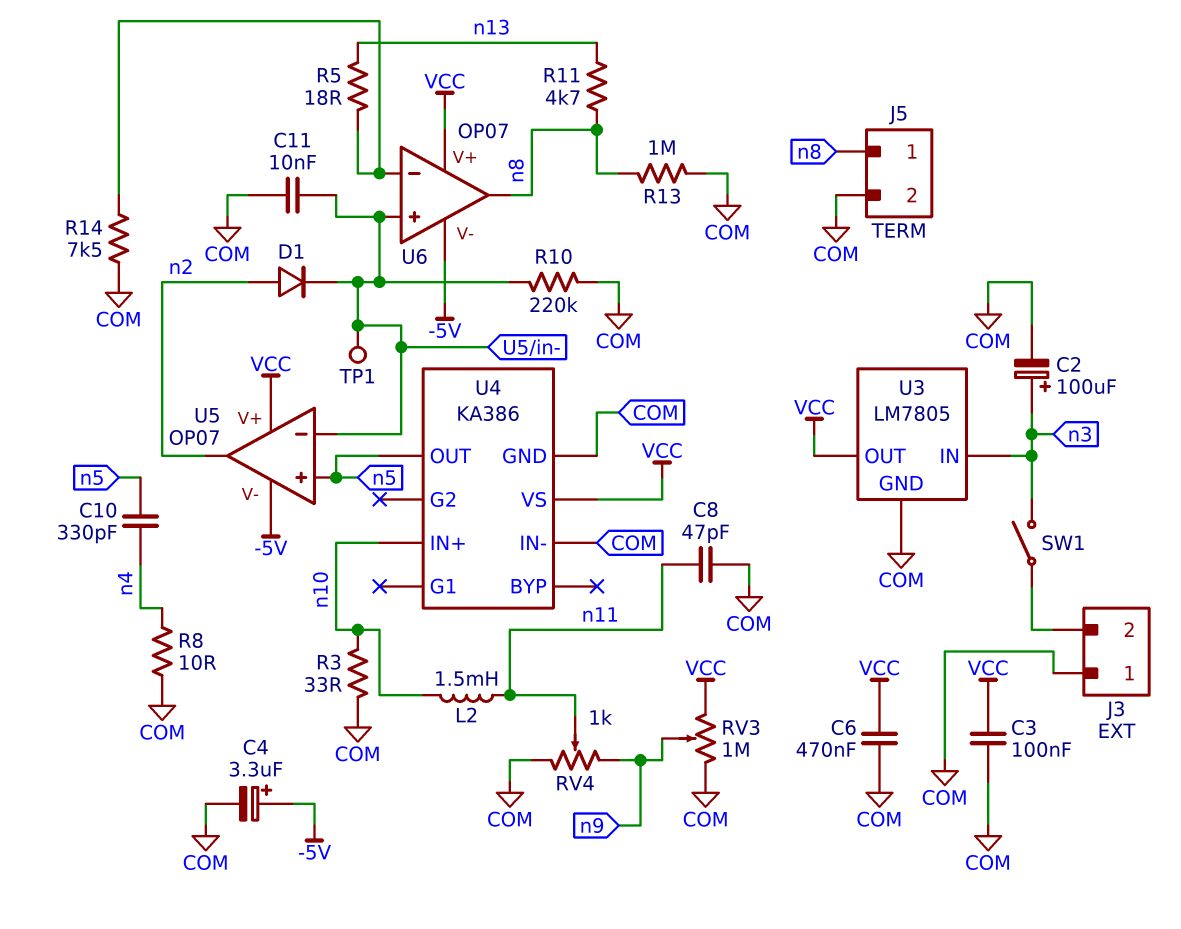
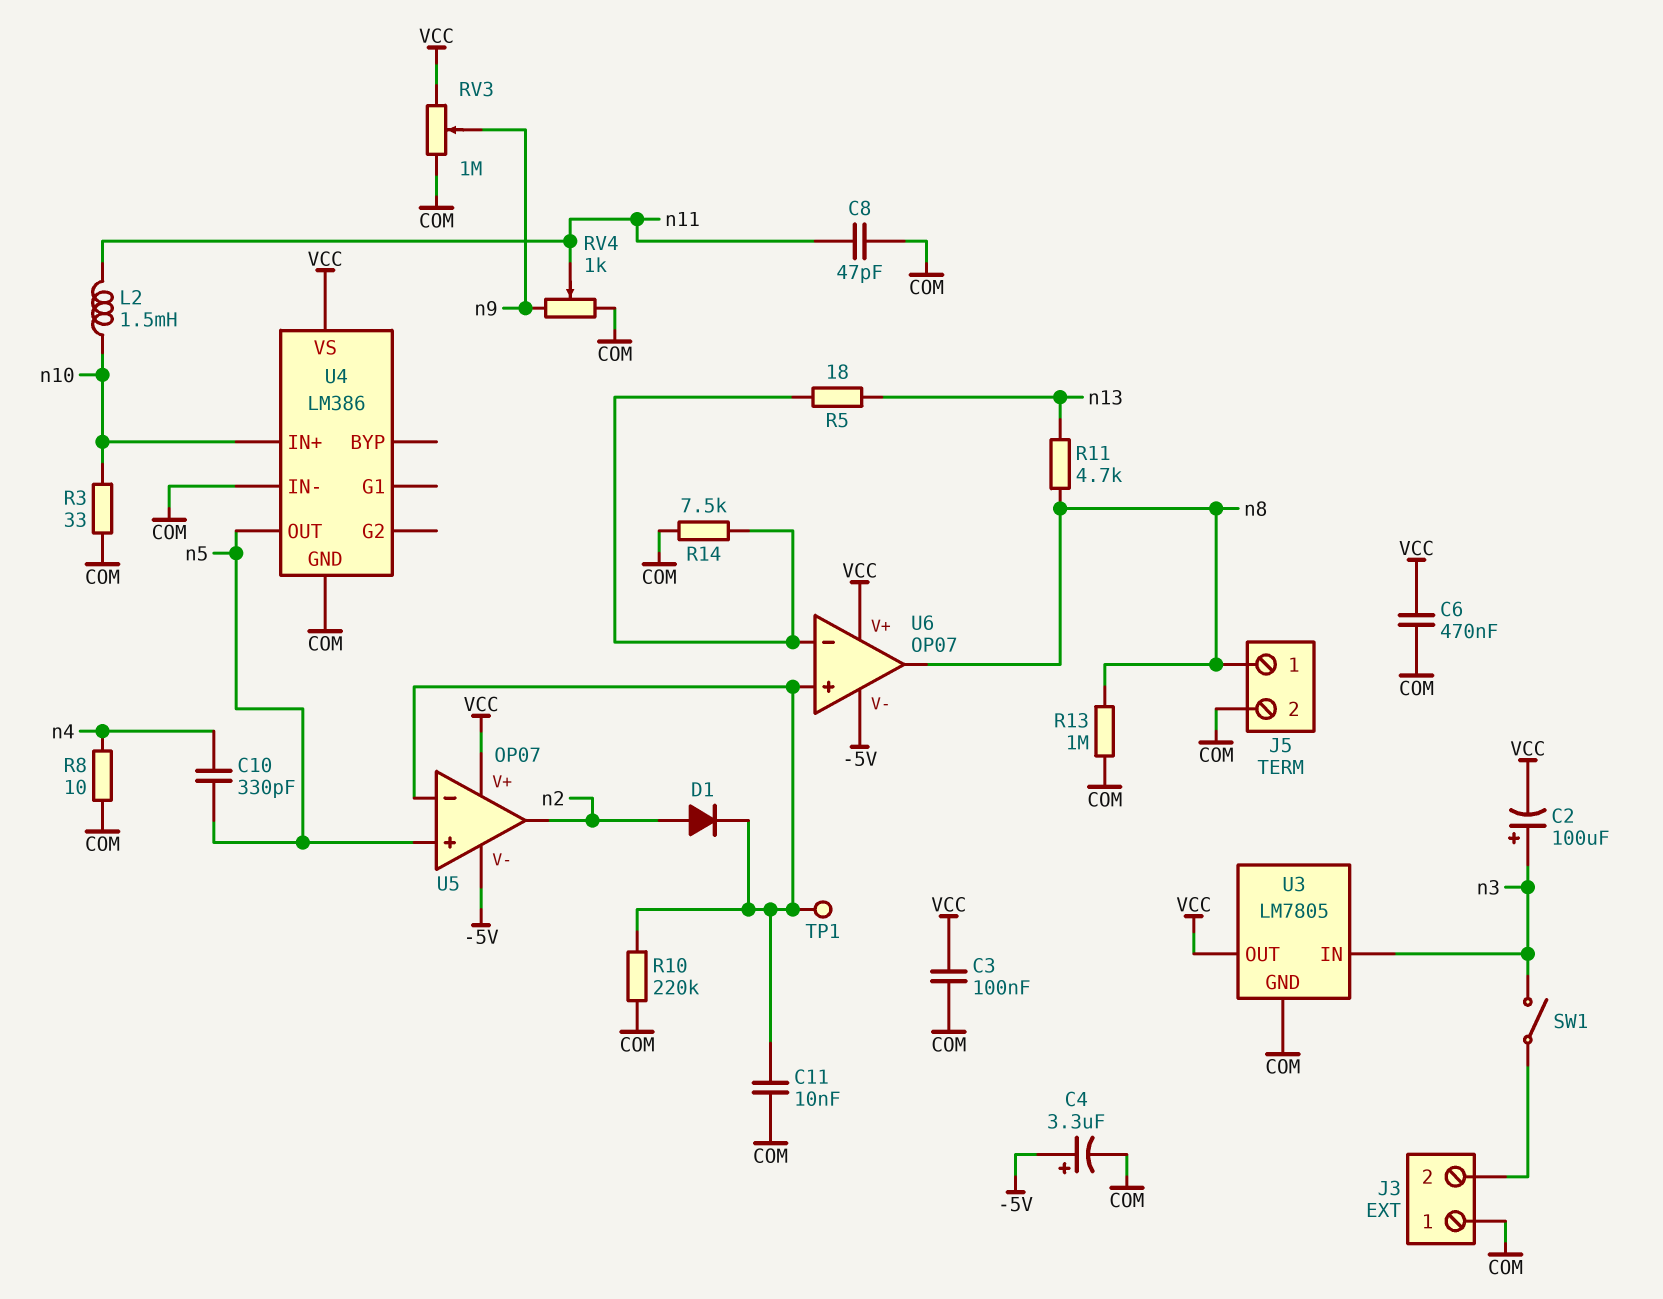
C2: 100uF (plus n3, minus COM) -> 100uF (plus n3, minus VCC)
U4: KA386 -> LM386

